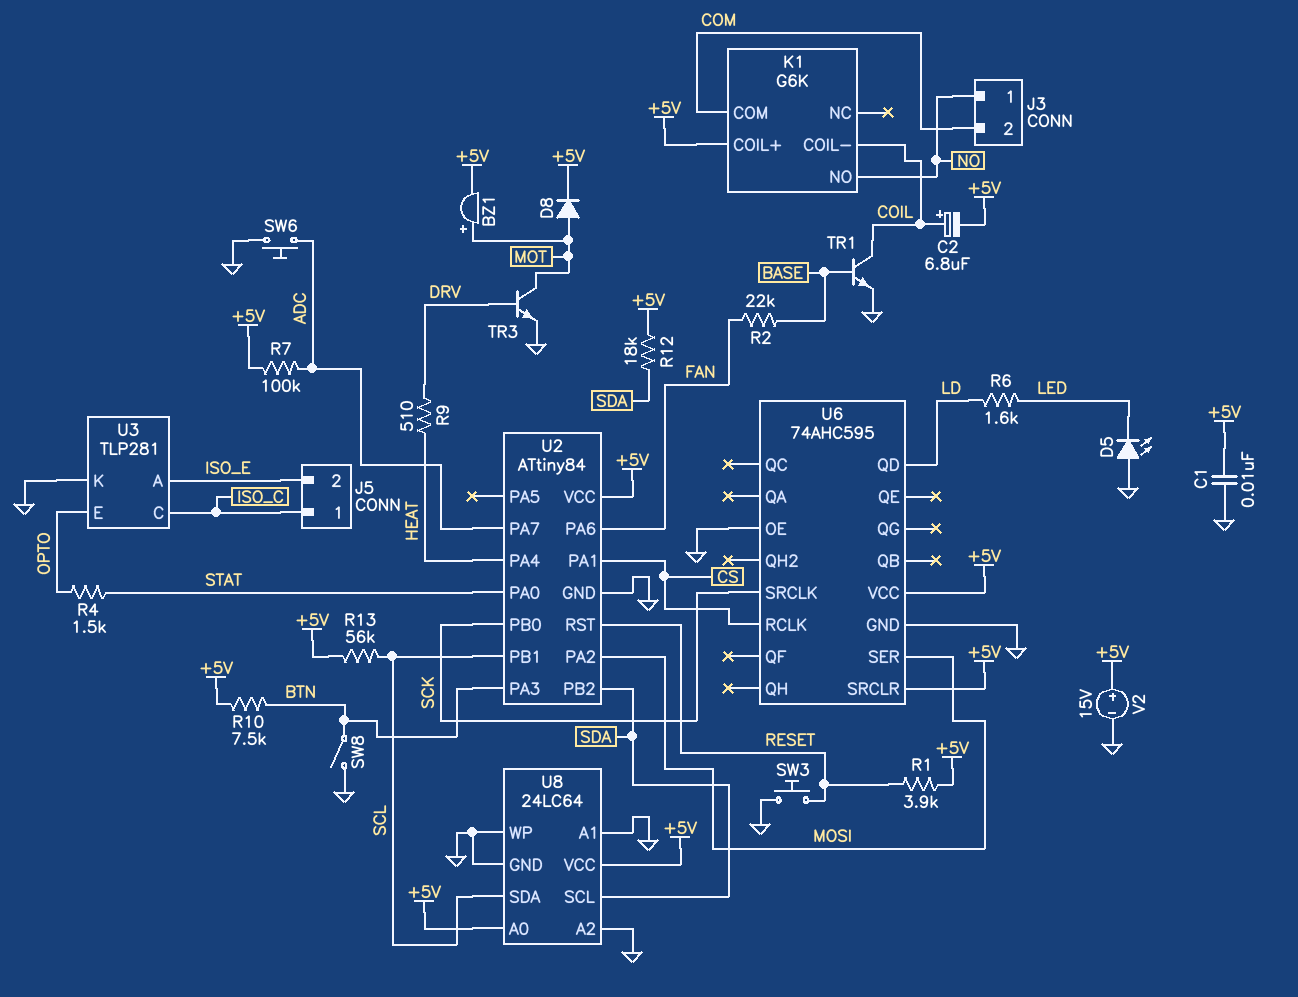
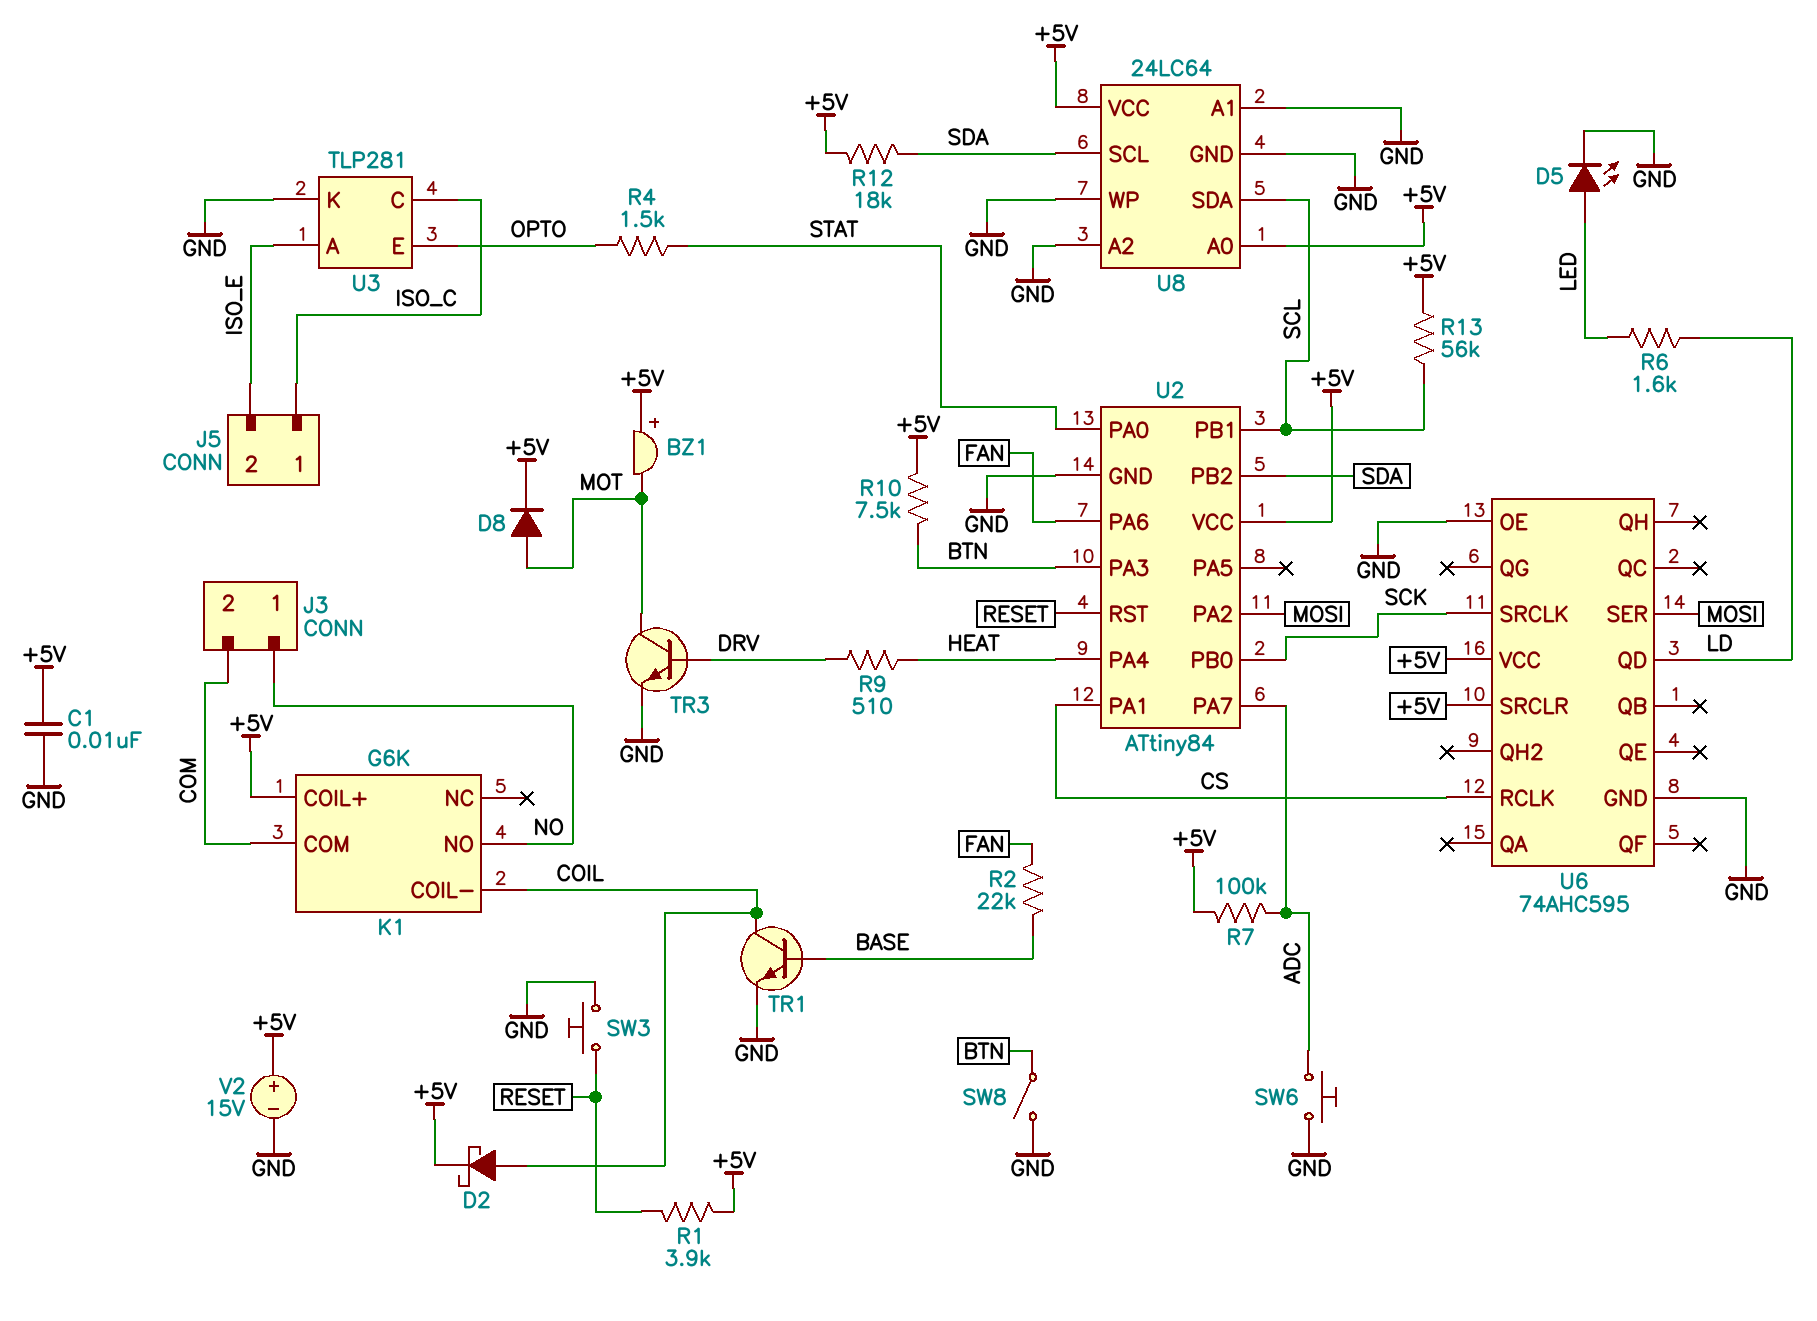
BZ1: buzzer (plus MOT, minus +5V) -> buzzer (plus +5V, minus MOT)
C2: 6.8uF (plus COIL, minus +5V) -> none
D2: none -> schottky (A COIL, K +5V)
D5: LED (A GND, K LED) -> LED (A LED, K GND)

